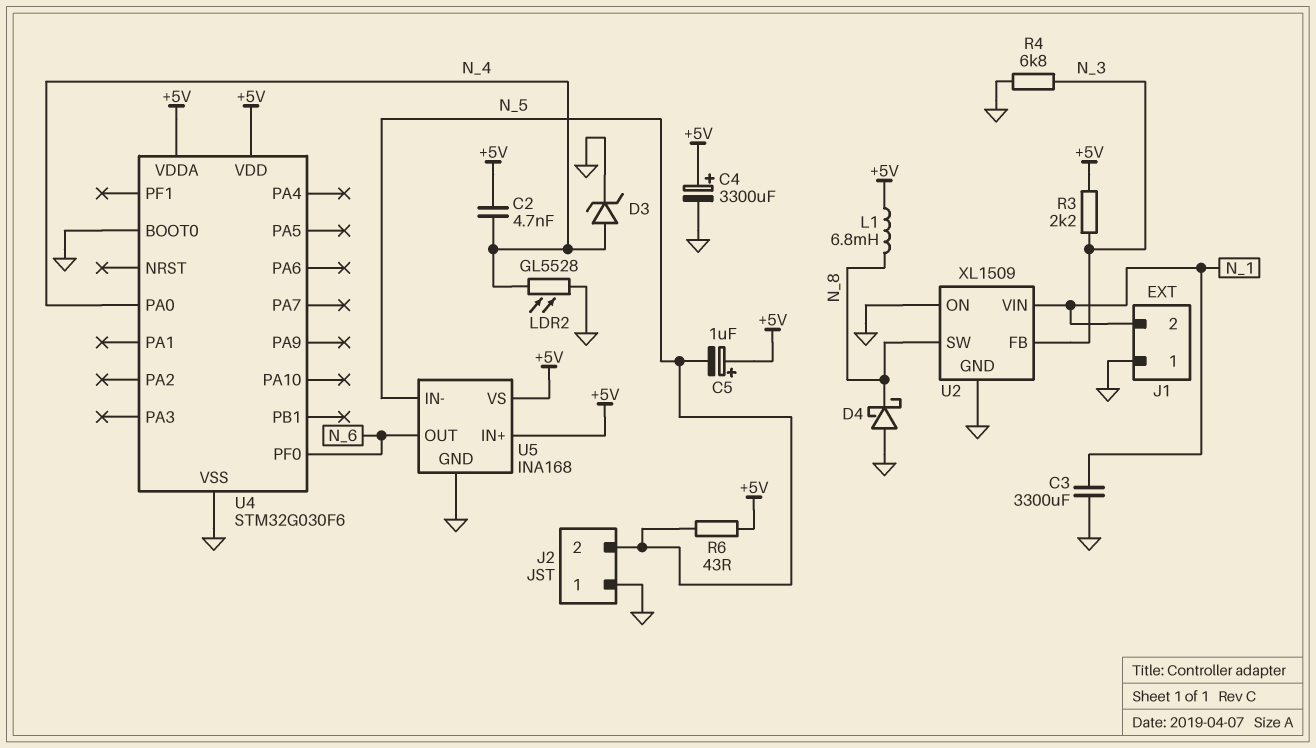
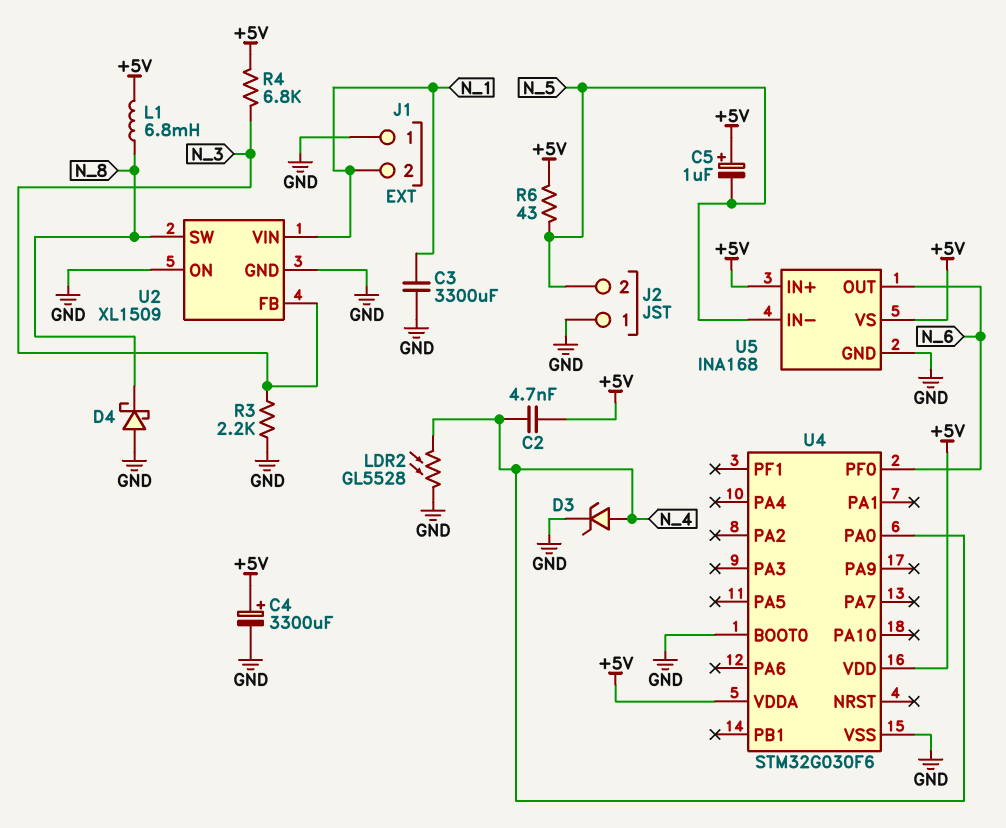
R3: 2.2k (+5V, N_3) -> 2.2k (GND, N_3)
R4: 6.8k (GND, N_3) -> 6.8k (+5V, N_3)

